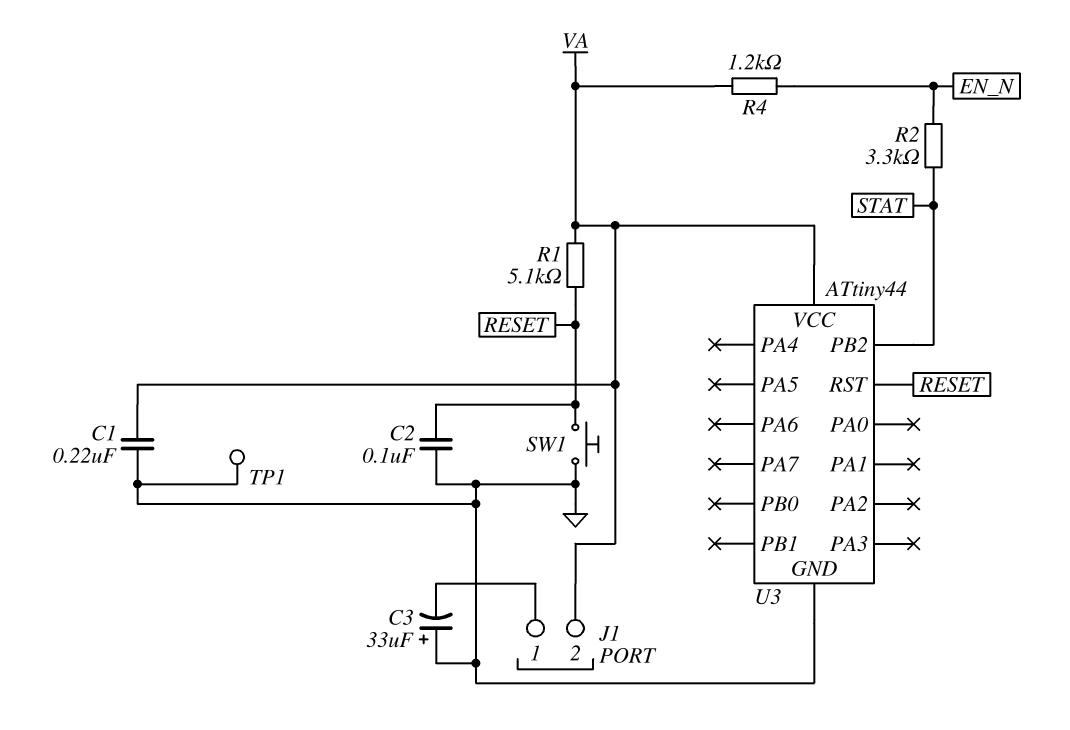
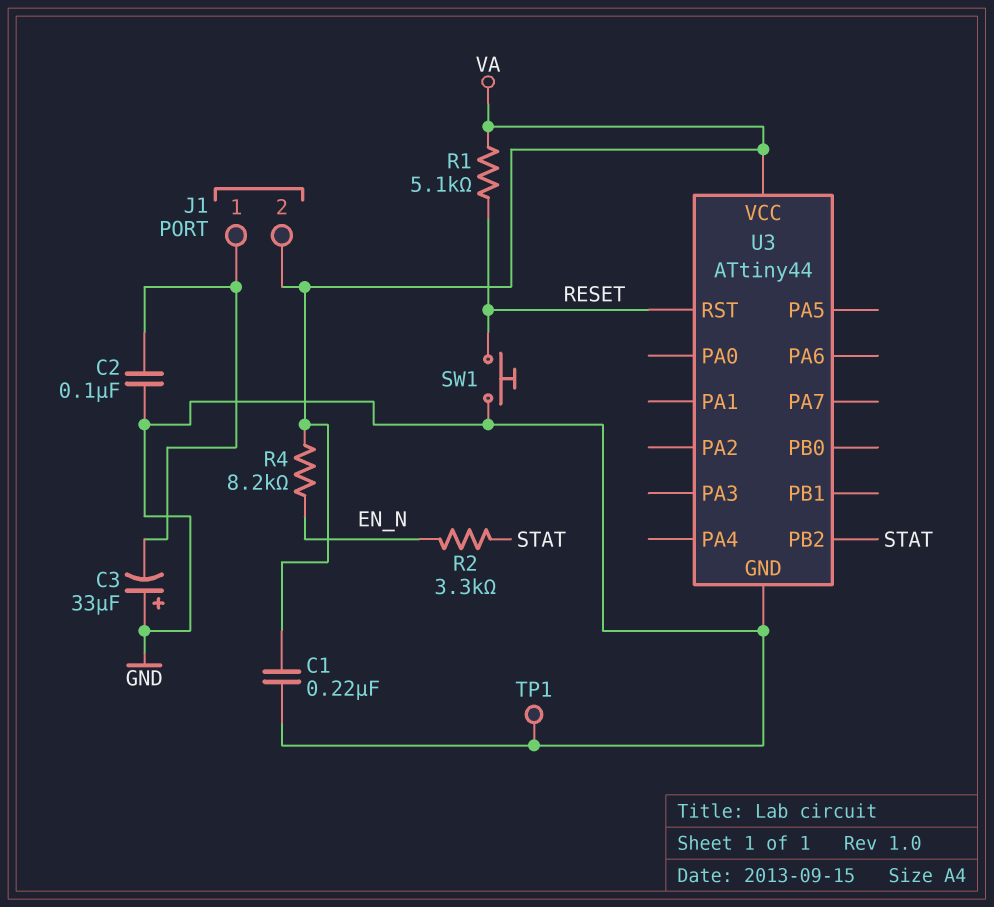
C2: 100nF (GND, RESET) -> 100nF (GND, J1/1)
R4: 1.2k (EN_N, VA) -> 8.2k (EN_N, VA)

